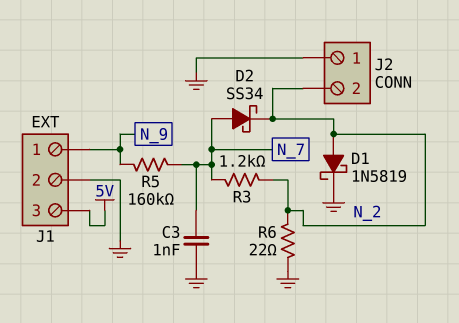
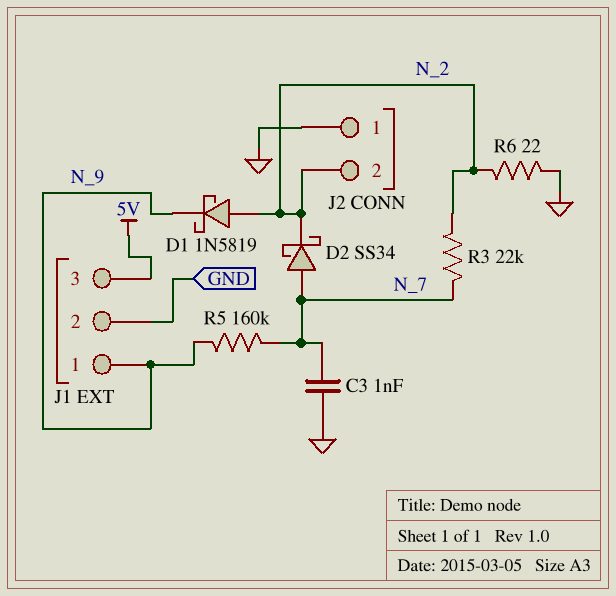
D1: schottky 1N5819 (A N_2, K GND) -> schottky 1N5819 (A N_2, K N_9)
R3: 1.2k (N_2, N_7) -> 22k (N_2, N_7)

